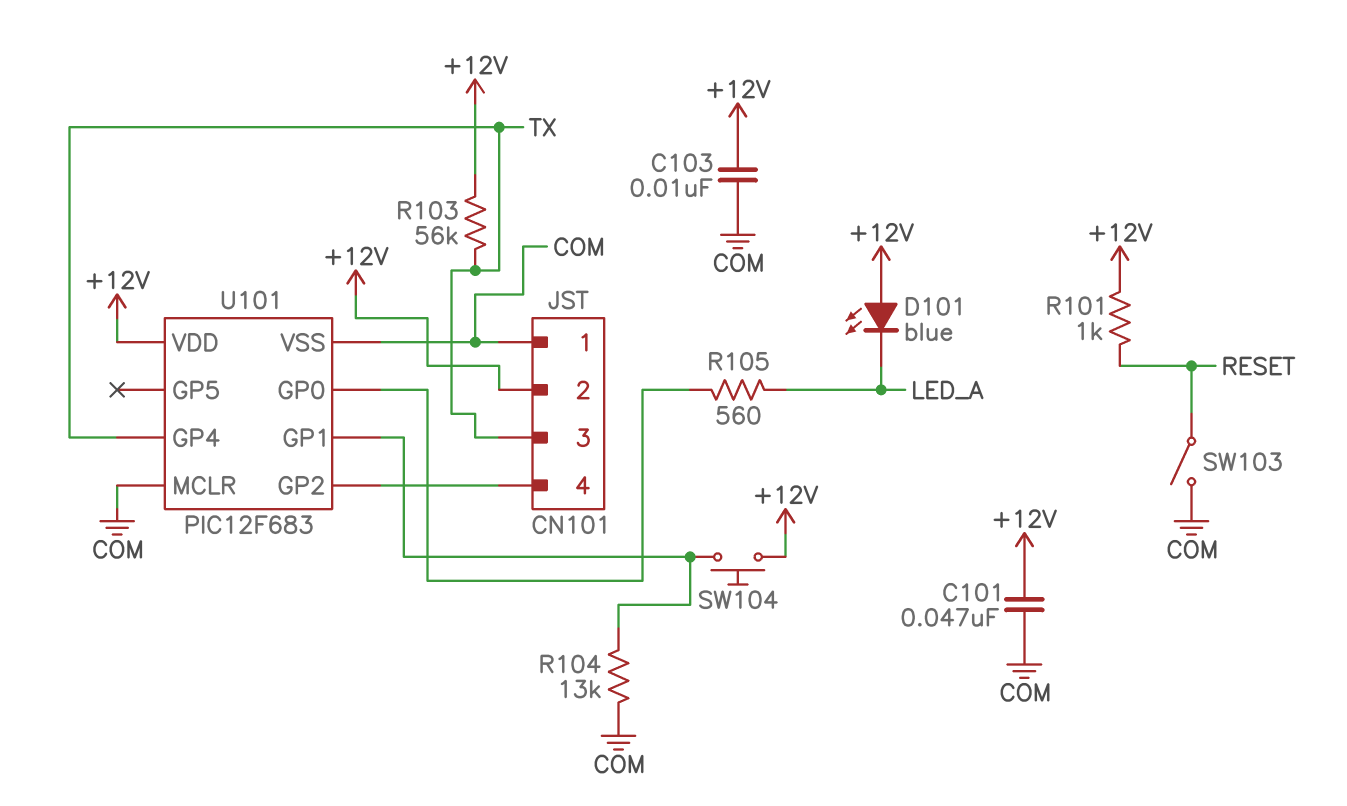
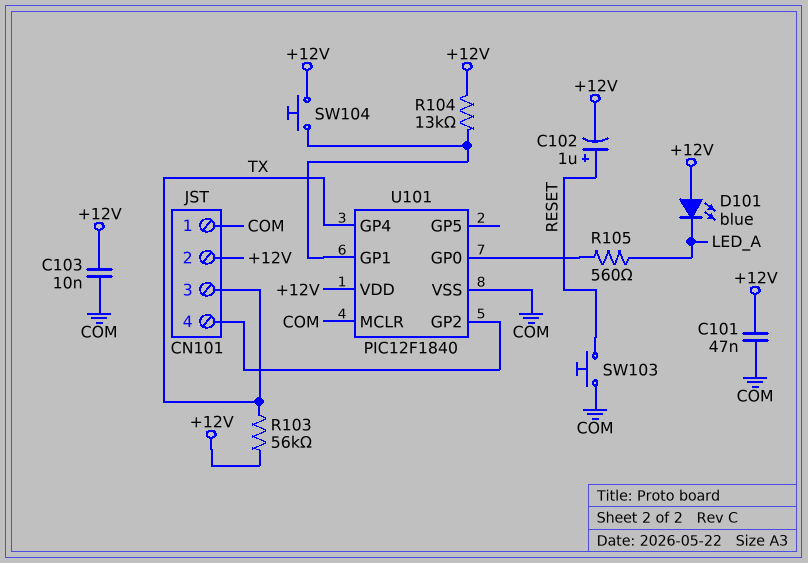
C102: none -> 1uF (plus RESET, minus +12V)
R101: 1k (+12V, RESET) -> none
R104: 13k (COM, U101/GP1) -> 13k (+12V, U101/GP1)
SW103: switch (COM, RESET) -> button (COM, RESET)
U101: PIC12F683 -> PIC12F1840

